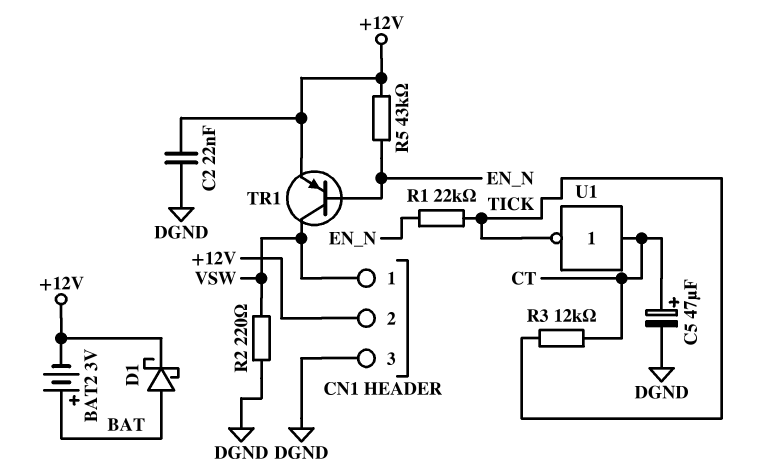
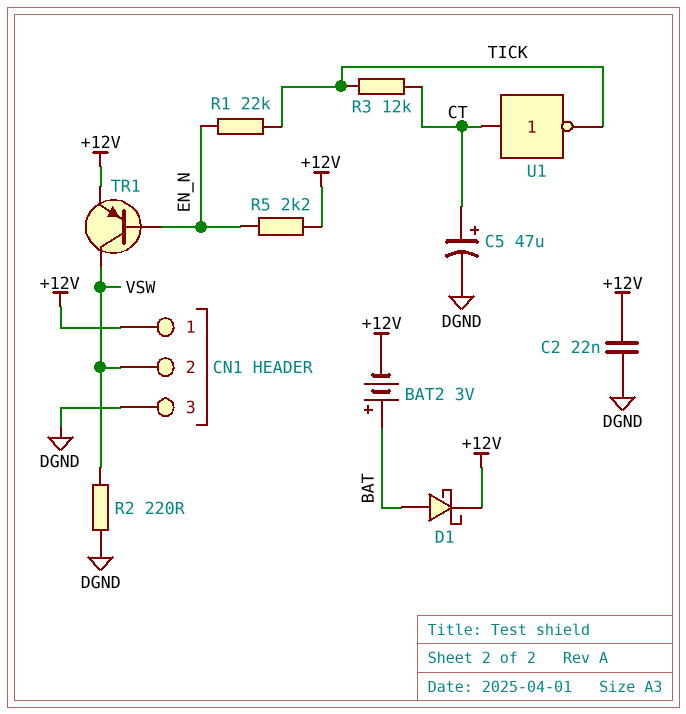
CN1 pin 1: VSW -> +12V
CN1 pin 2: +12V -> VSW
R5: 43k (+12V, EN_N) -> 2.2k (+12V, EN_N)

